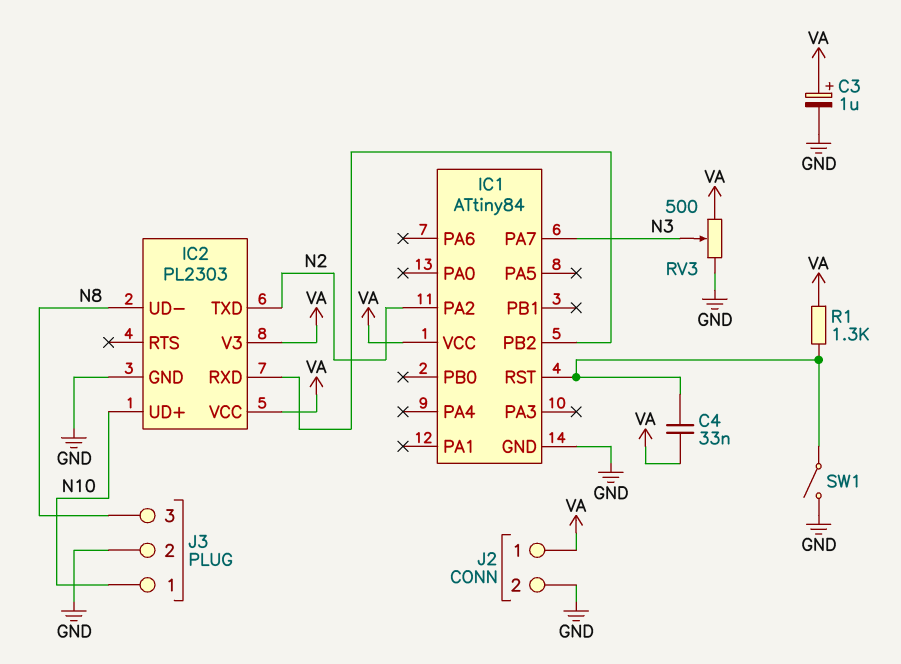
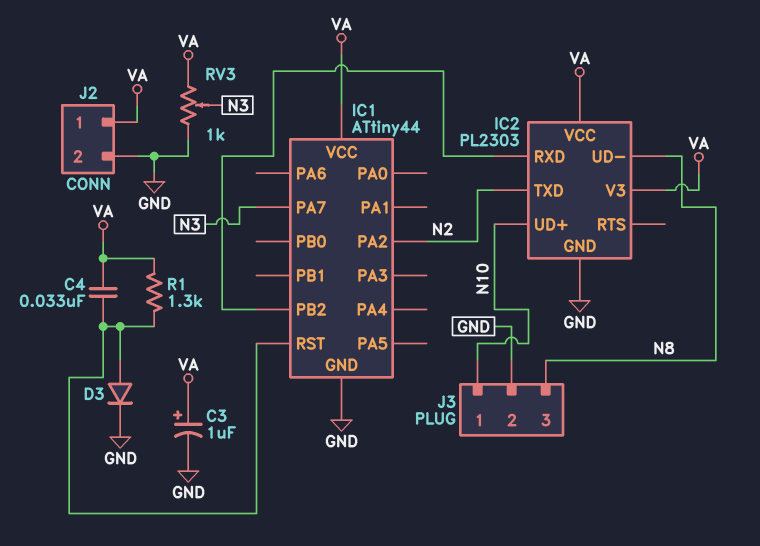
D3: none -> diode (A IC1/RST, K GND)
IC1: ATtiny84 -> ATtiny44
RV3: 500 (GND, VA, wiper N3) -> 1k (GND, VA, wiper N3)
SW1: switch (GND, IC1/RST) -> none

